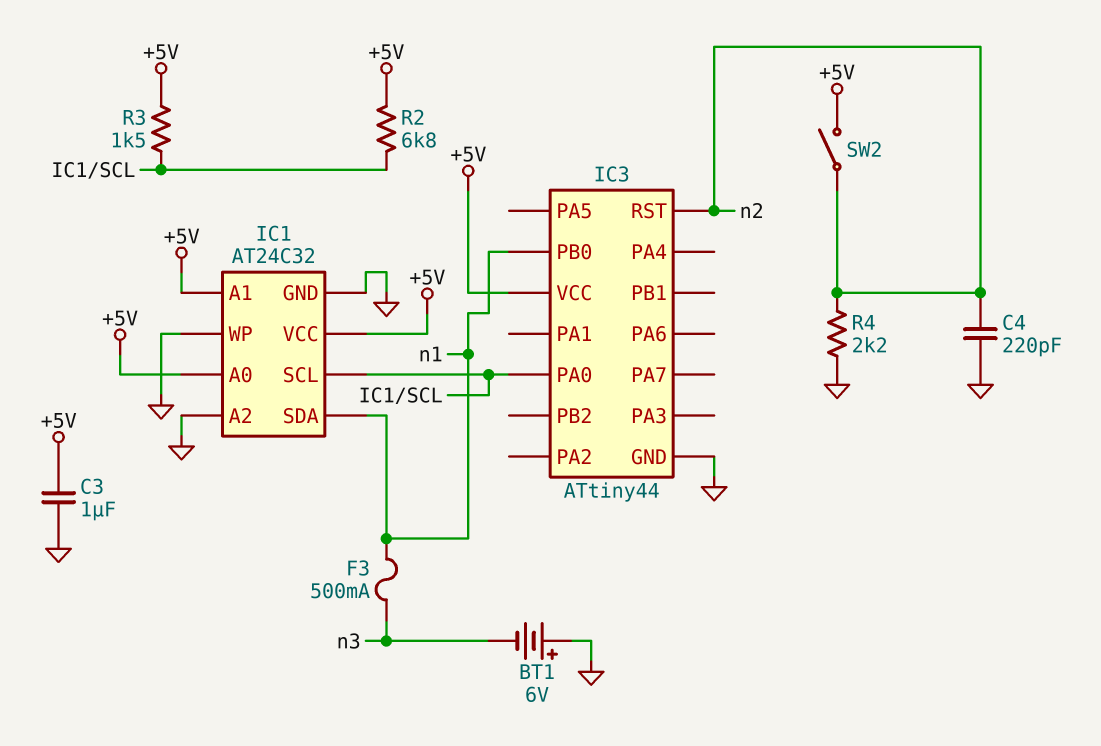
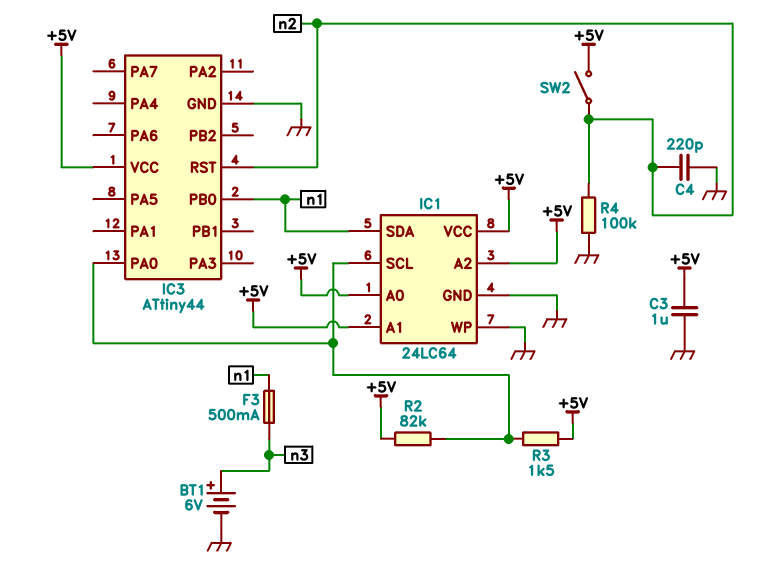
BT1: 6V (plus GND, minus n3) -> 6V (plus n3, minus GND)
IC1: AT24C32 -> 24LC64
IC1 pin A2: GND -> +5V
R2: 6.8k (+5V, IC1/SCL) -> 82k (+5V, IC1/SCL)
R4: 2.2k (GND, n2) -> 100k (GND, n2)

